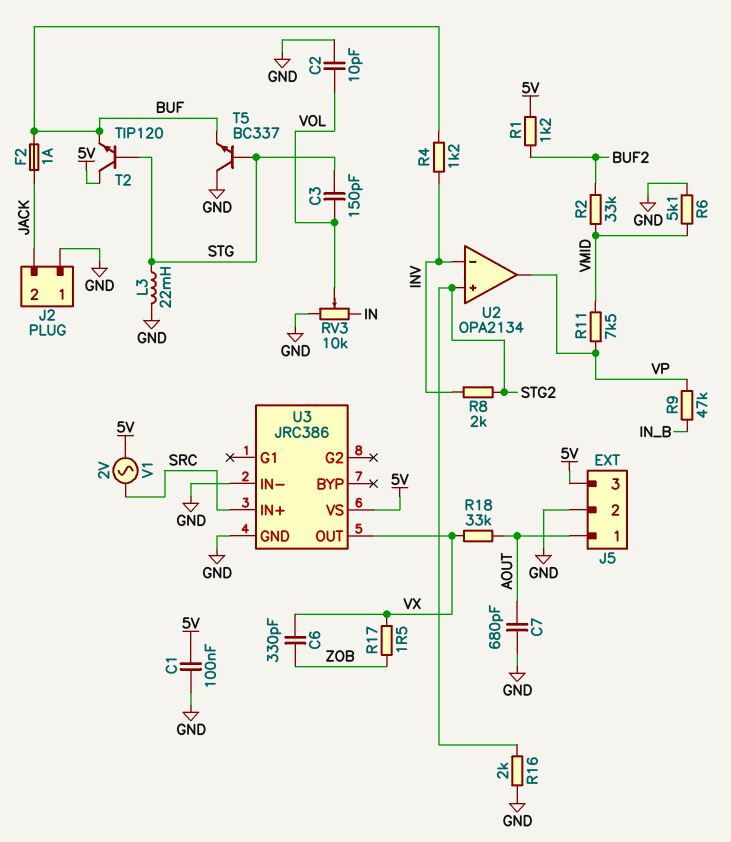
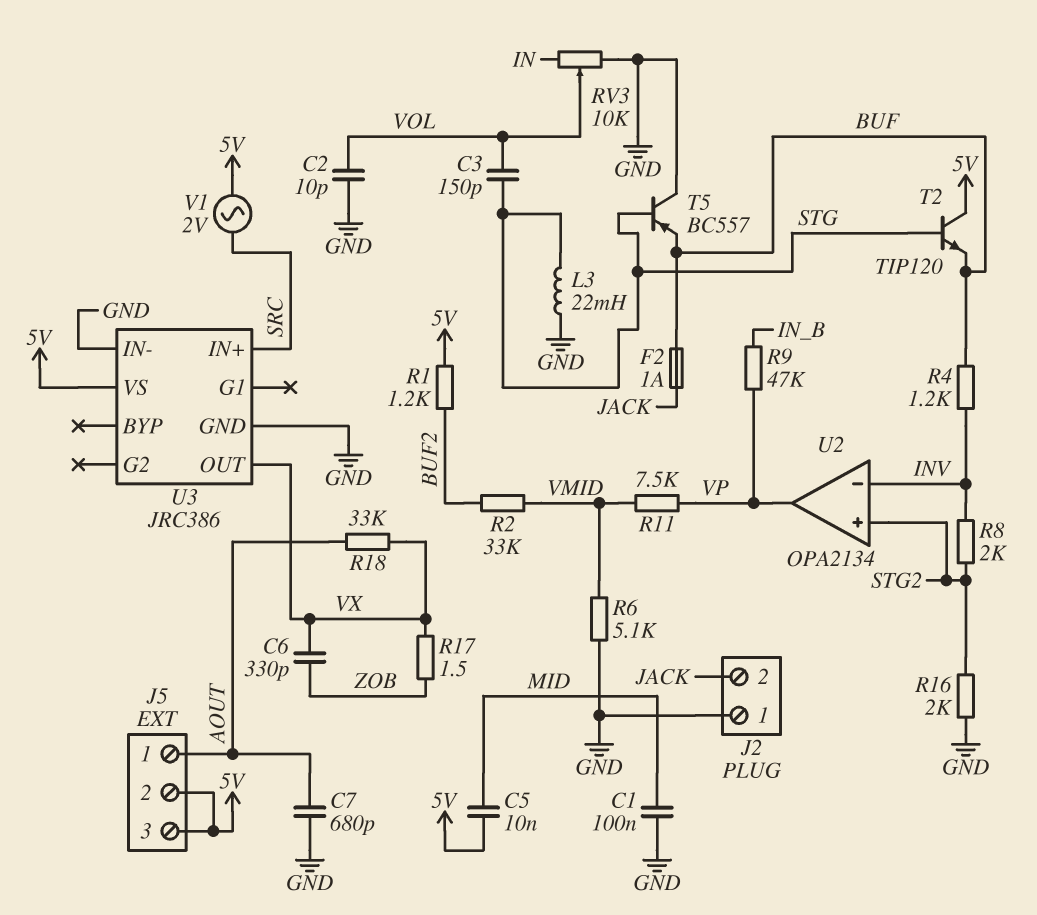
C1: 100nF (5V, GND) -> 100nF (GND, MID)
C5: none -> 10nF (5V, MID)
J5 pin 2: GND -> 5V
T5: NPN BC337 (B STG, C GND, E BUF) -> PNP BC557 (B STG, C GND, E BUF)

